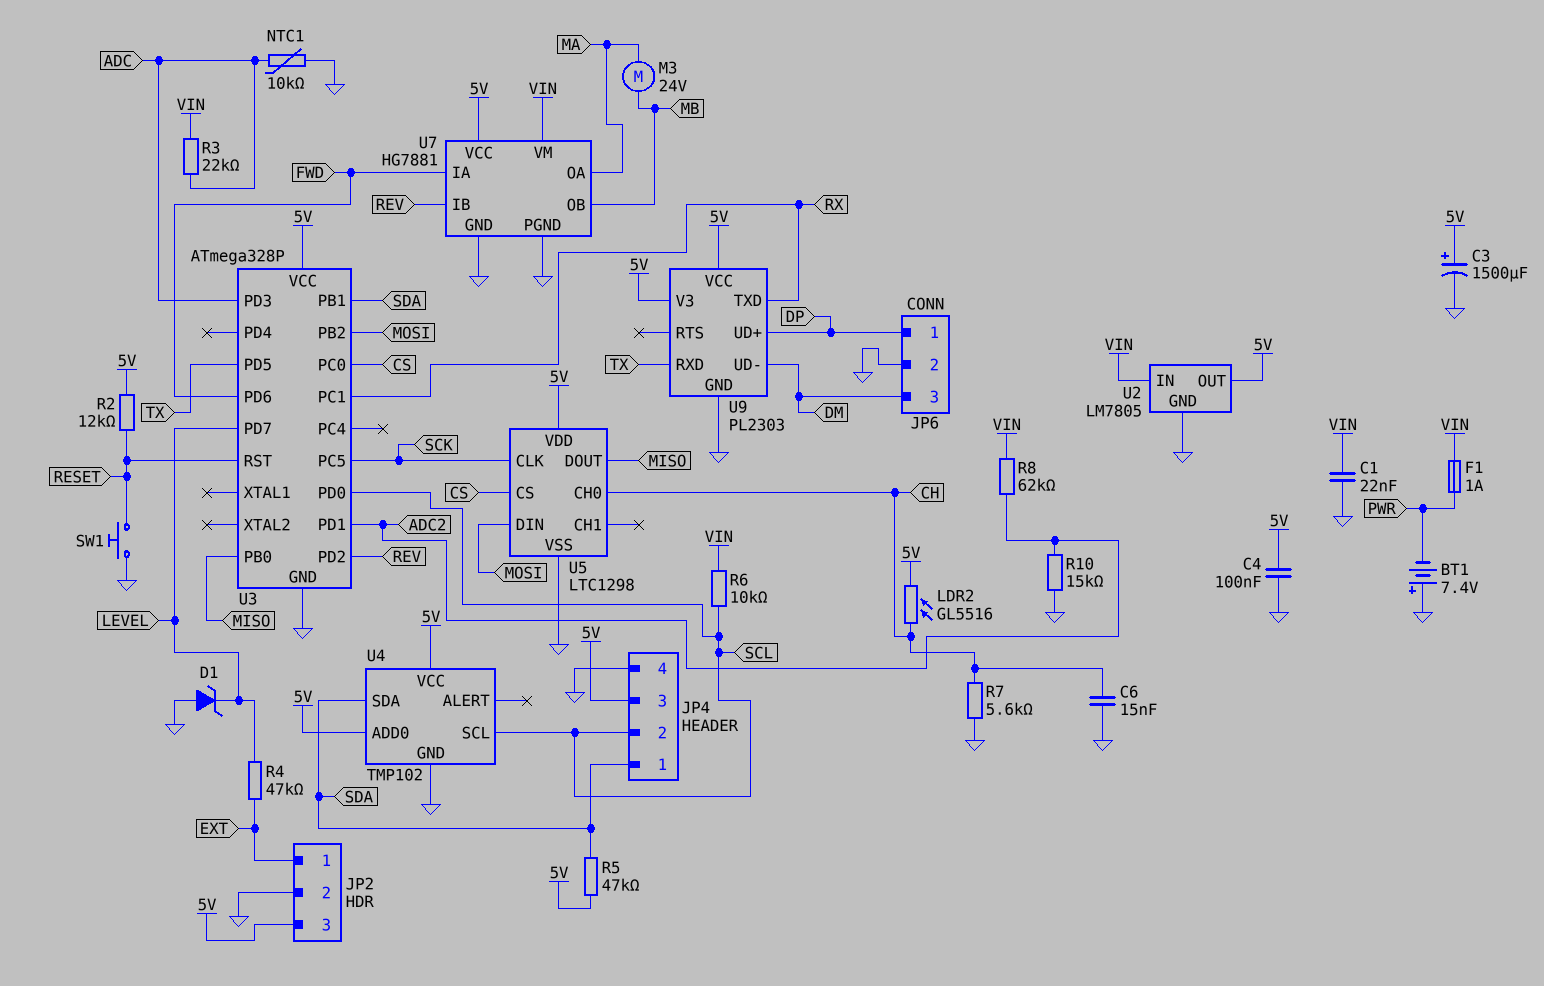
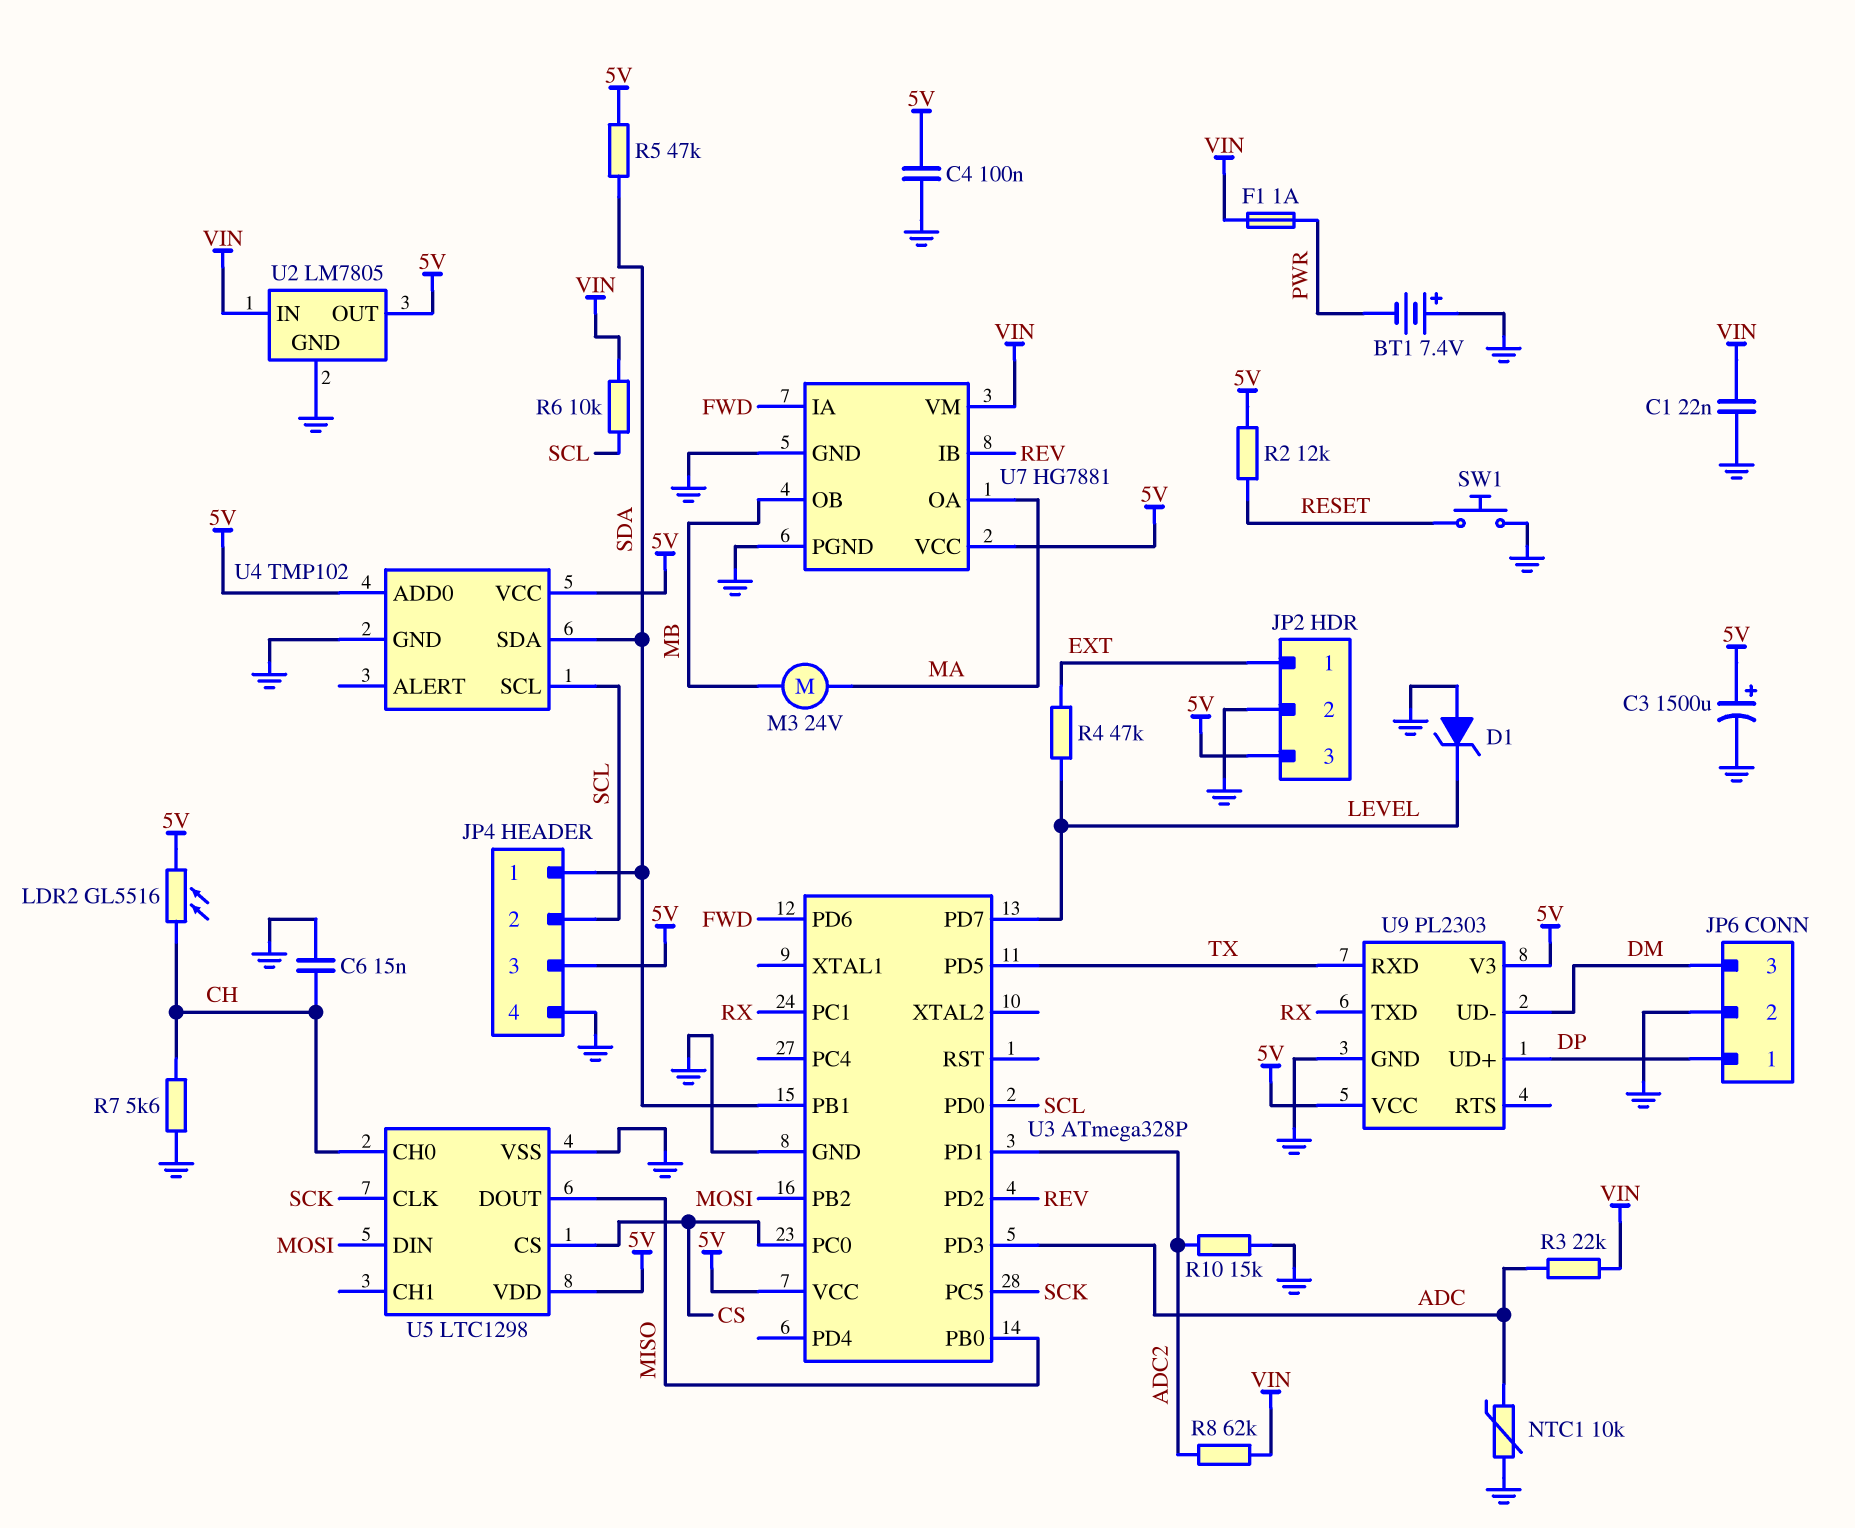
U3 pin RST: RESET -> none

